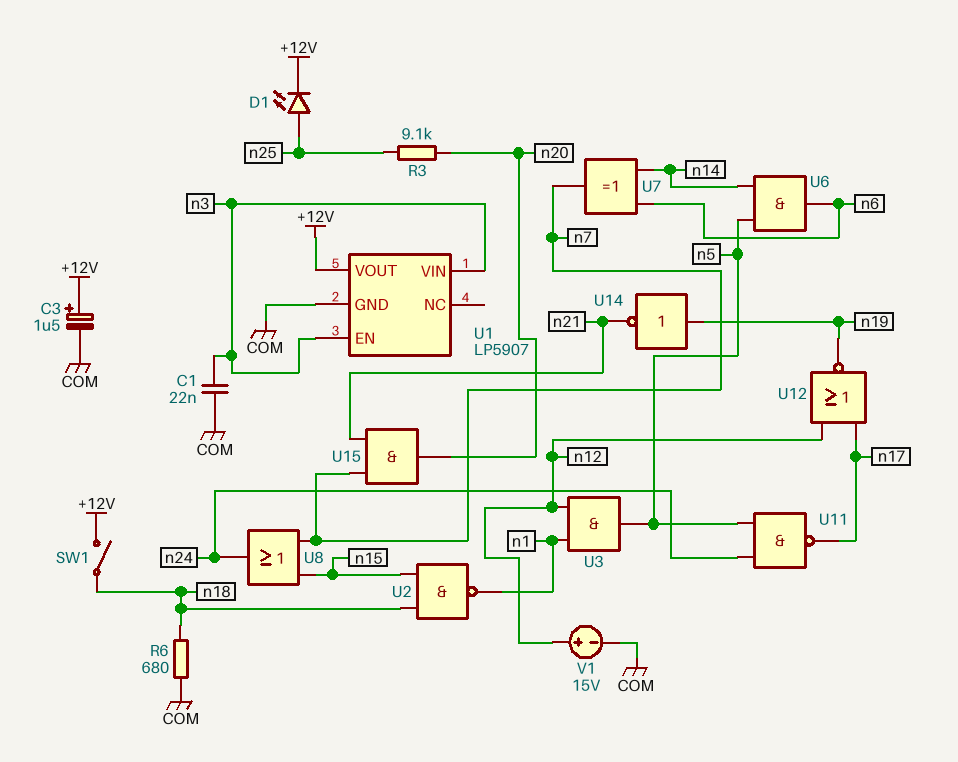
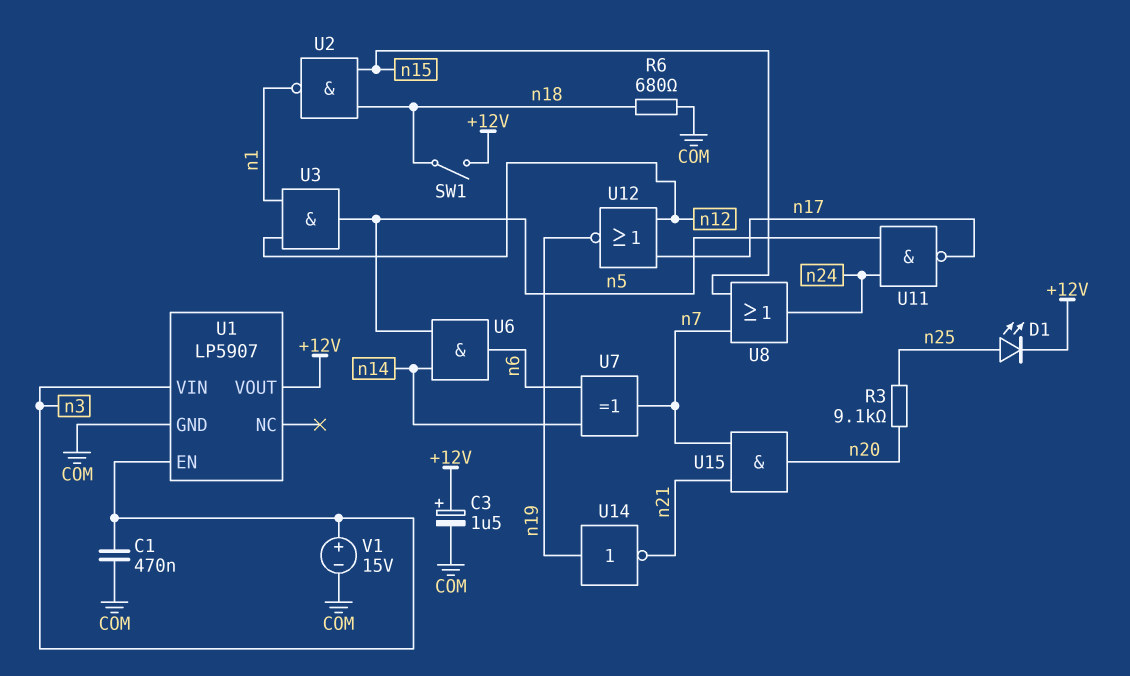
C1: 22nF (COM, n3) -> 470nF (COM, n3)
V1: 15V (plus n12, minus COM) -> 15V (plus n3, minus COM)

